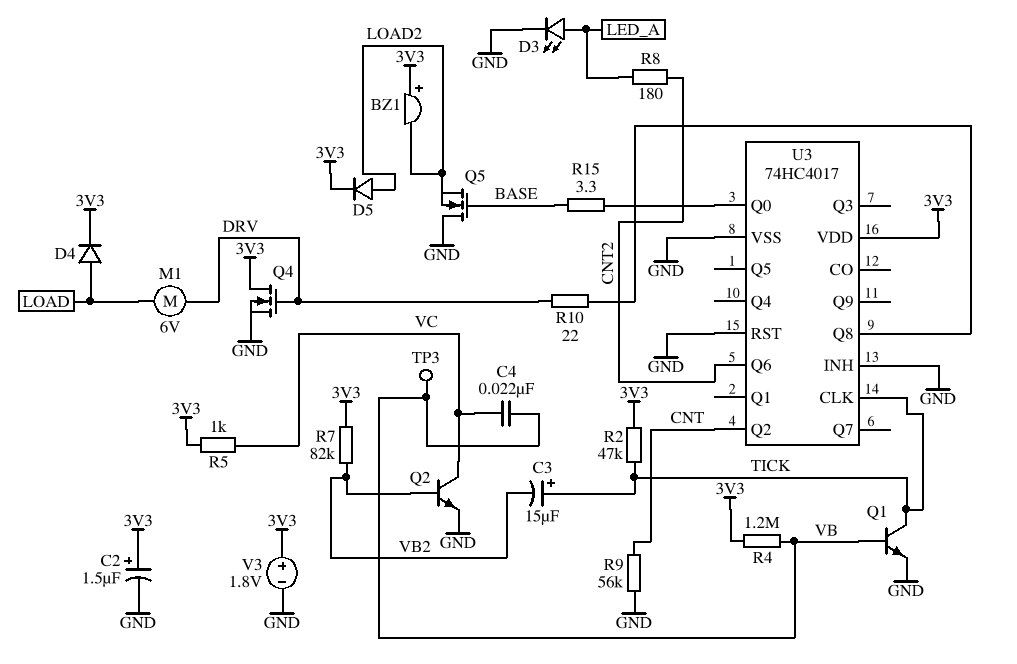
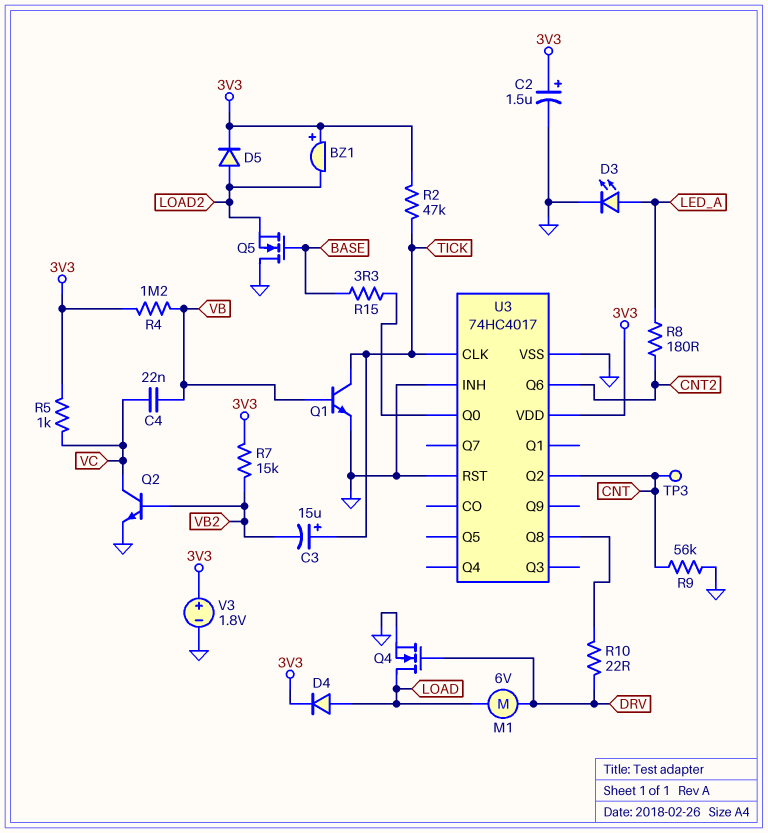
Q4: NMOS (G DRV, D 3V3, S GND) -> NMOS (G DRV, D LOAD, S GND)
R7: 82k (3V3, VB2) -> 15k (3V3, VB2)
TP3: test point (VB) -> test point (CNT)

